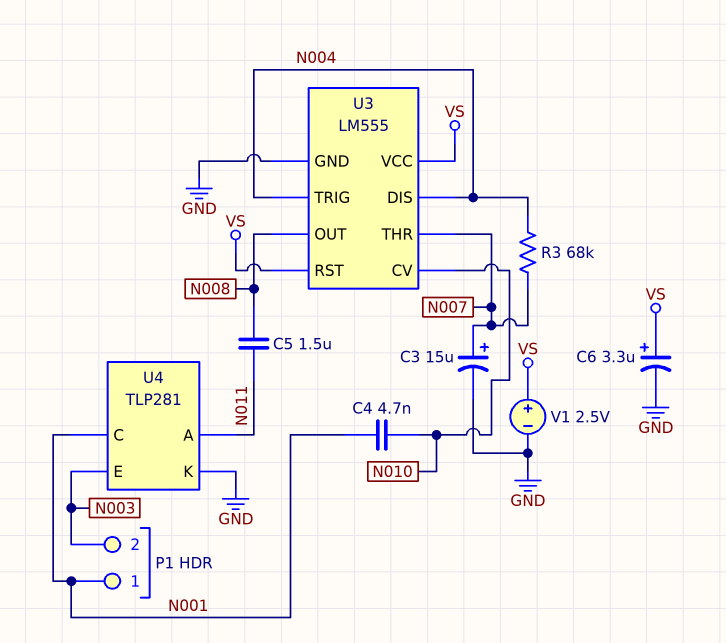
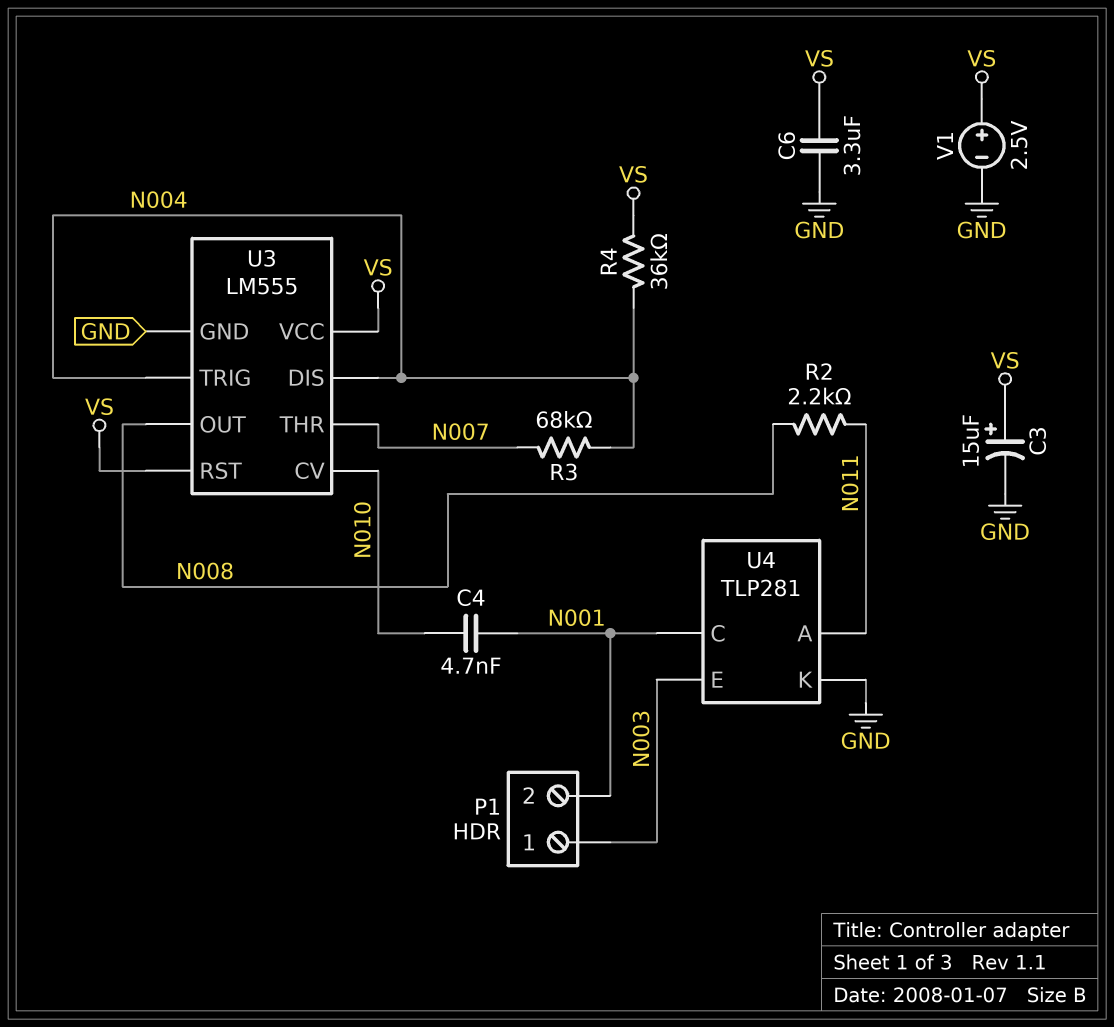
C3: 15uF (plus N007, minus GND) -> 15uF (plus VS, minus GND)
C5: 1.5uF (N008, N011) -> none
C6: 3.3uF (plus VS, minus GND) -> 3.3uF (GND, VS)
P1 pin 1: N001 -> N003
P1 pin 2: N003 -> N001
R2: none -> 2.2k (N008, N011)
R4: none -> 36k (N004, VS)

